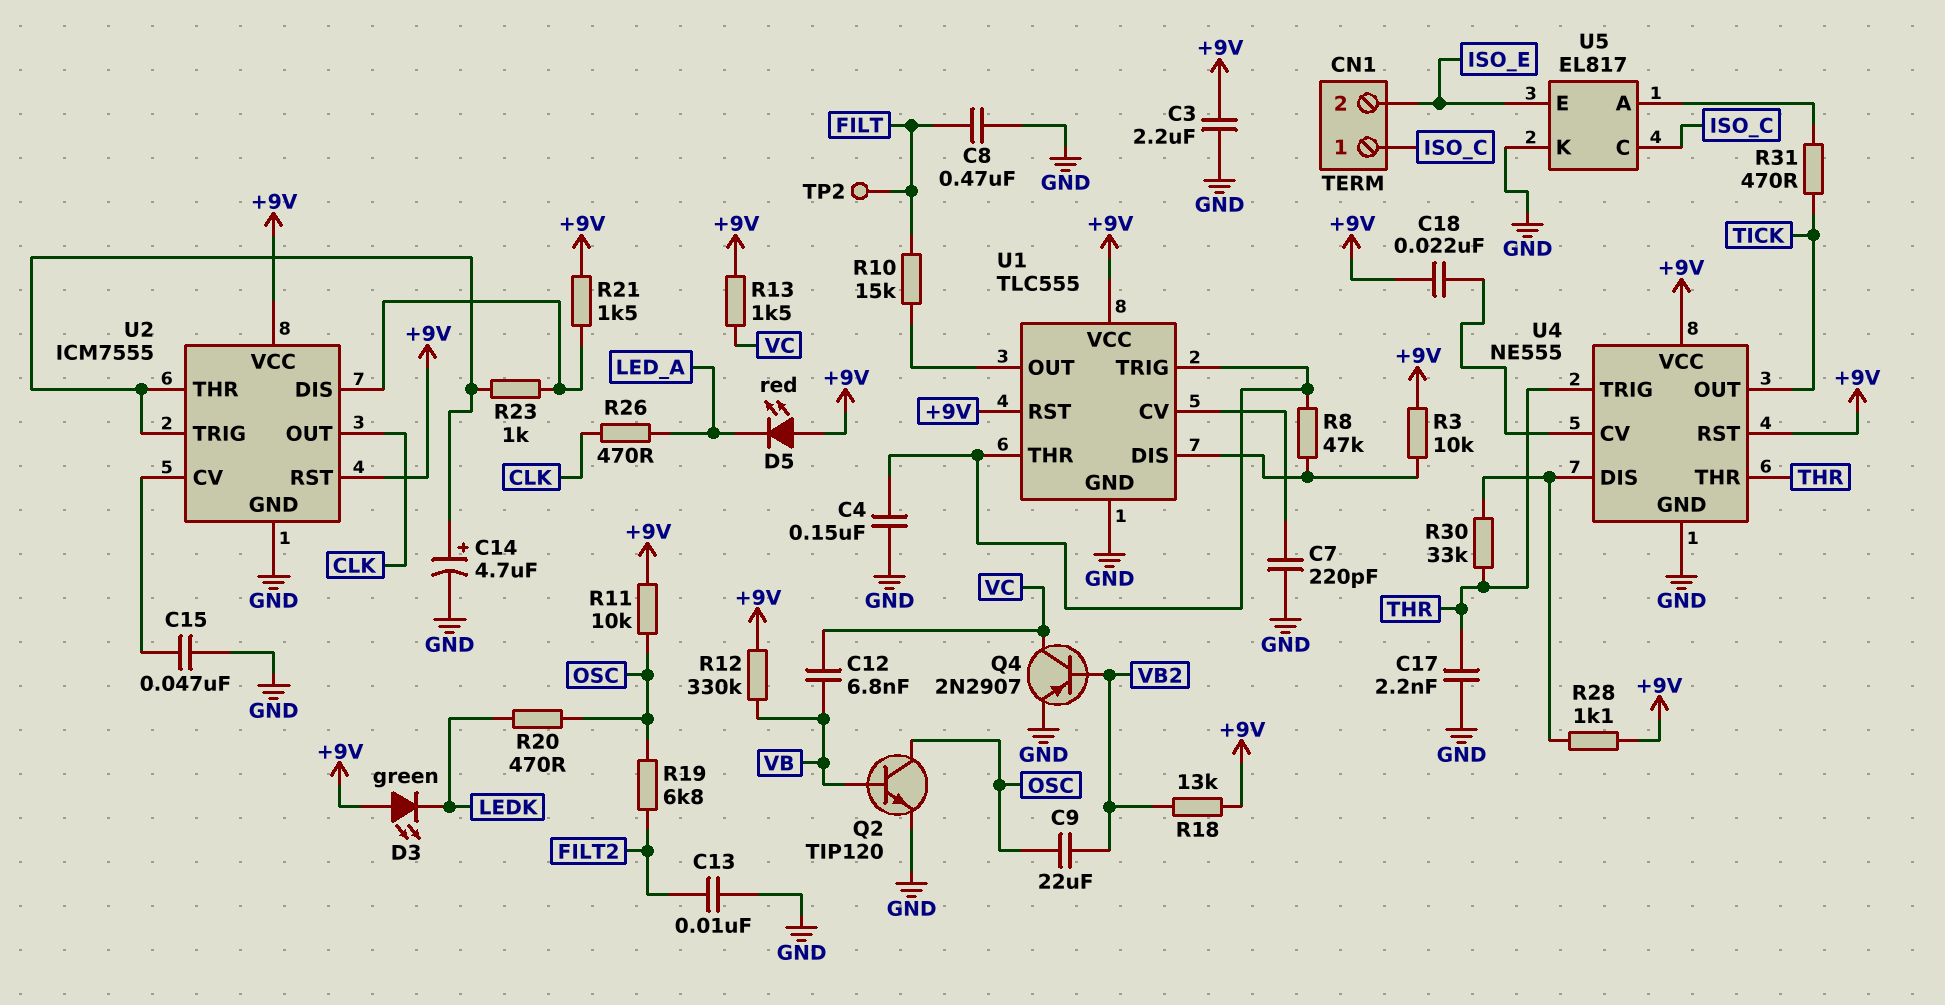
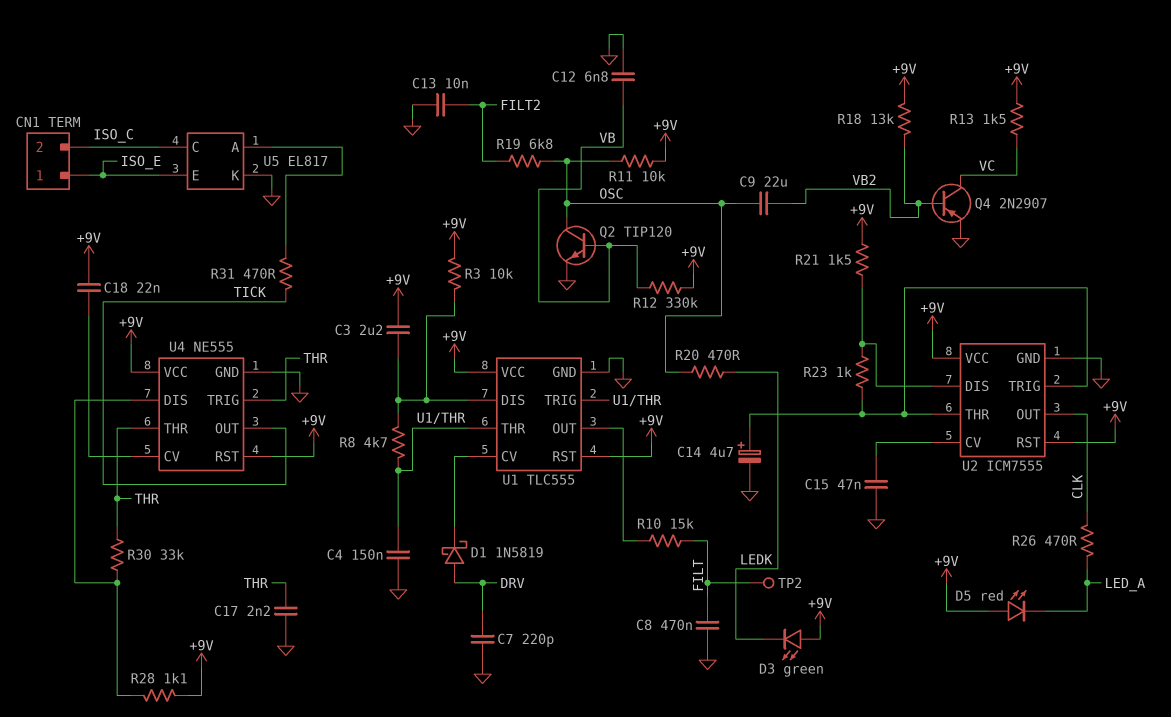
C3: 2.2uF (+9V, GND) -> 2.2uF (+9V, U1/DIS)
C7: 220pF (GND, U1/CV) -> 220pF (DRV, GND)
C12: 6.8nF (VB, VC) -> 6.8nF (GND, VB)
CN1 pin 1: ISO_C -> ISO_E
CN1 pin 2: ISO_E -> ISO_C
D1: none -> schottky 1N5819 (A DRV, K U1/CV)
R8: 47k (U1/DIS, U1/THR) -> 4.7k (U1/DIS, U1/THR)

